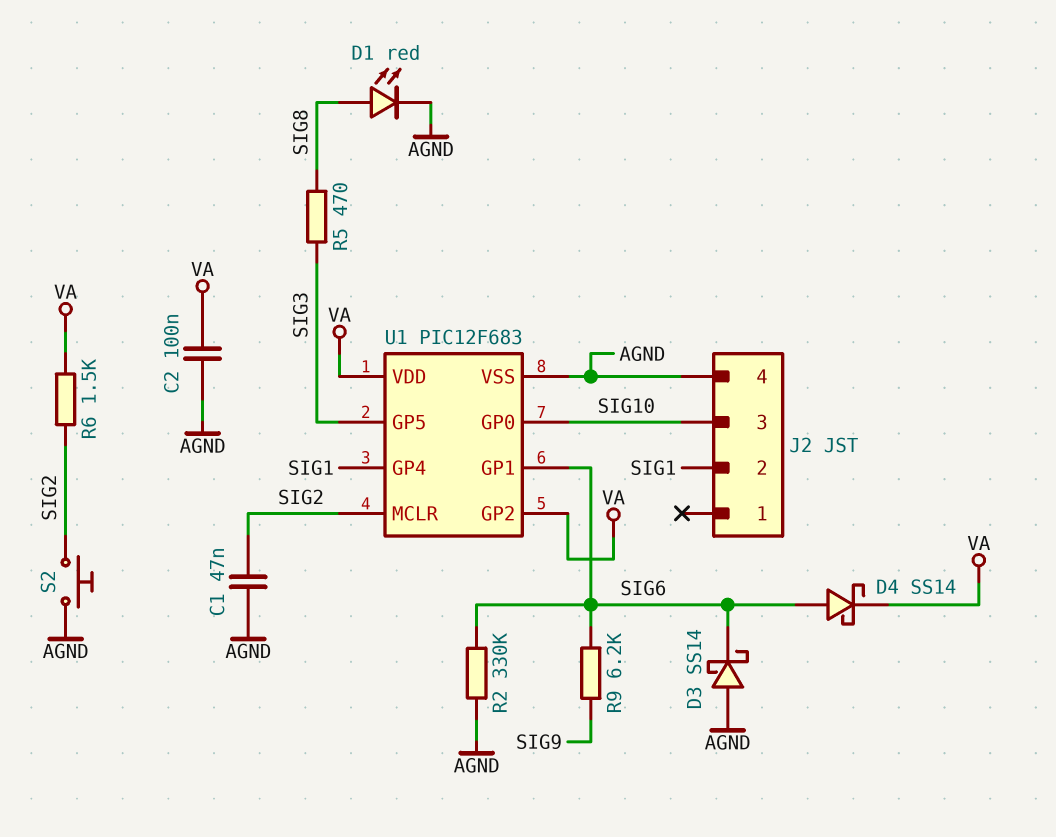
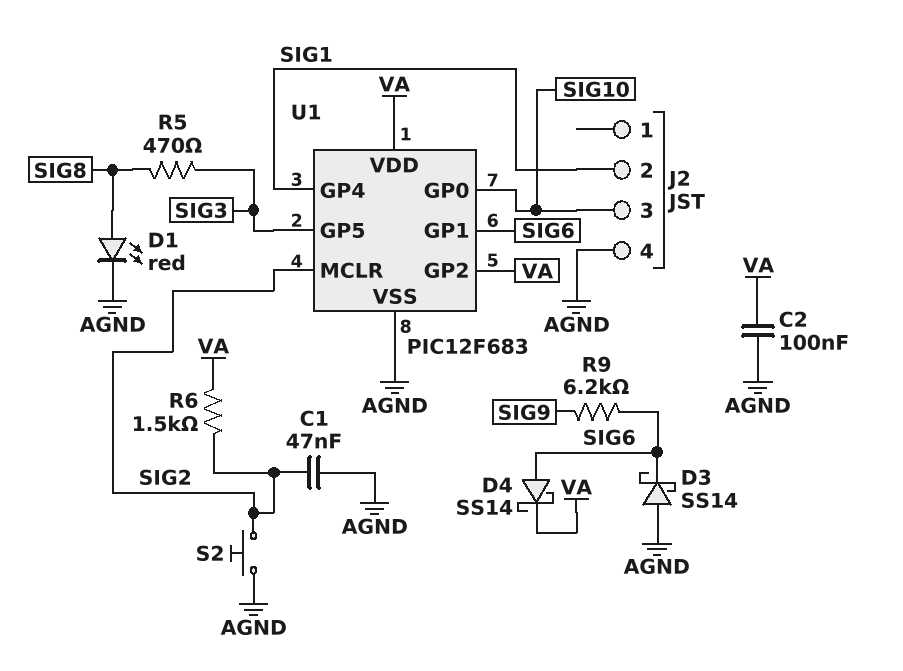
R2: 330k (AGND, SIG6) -> none

